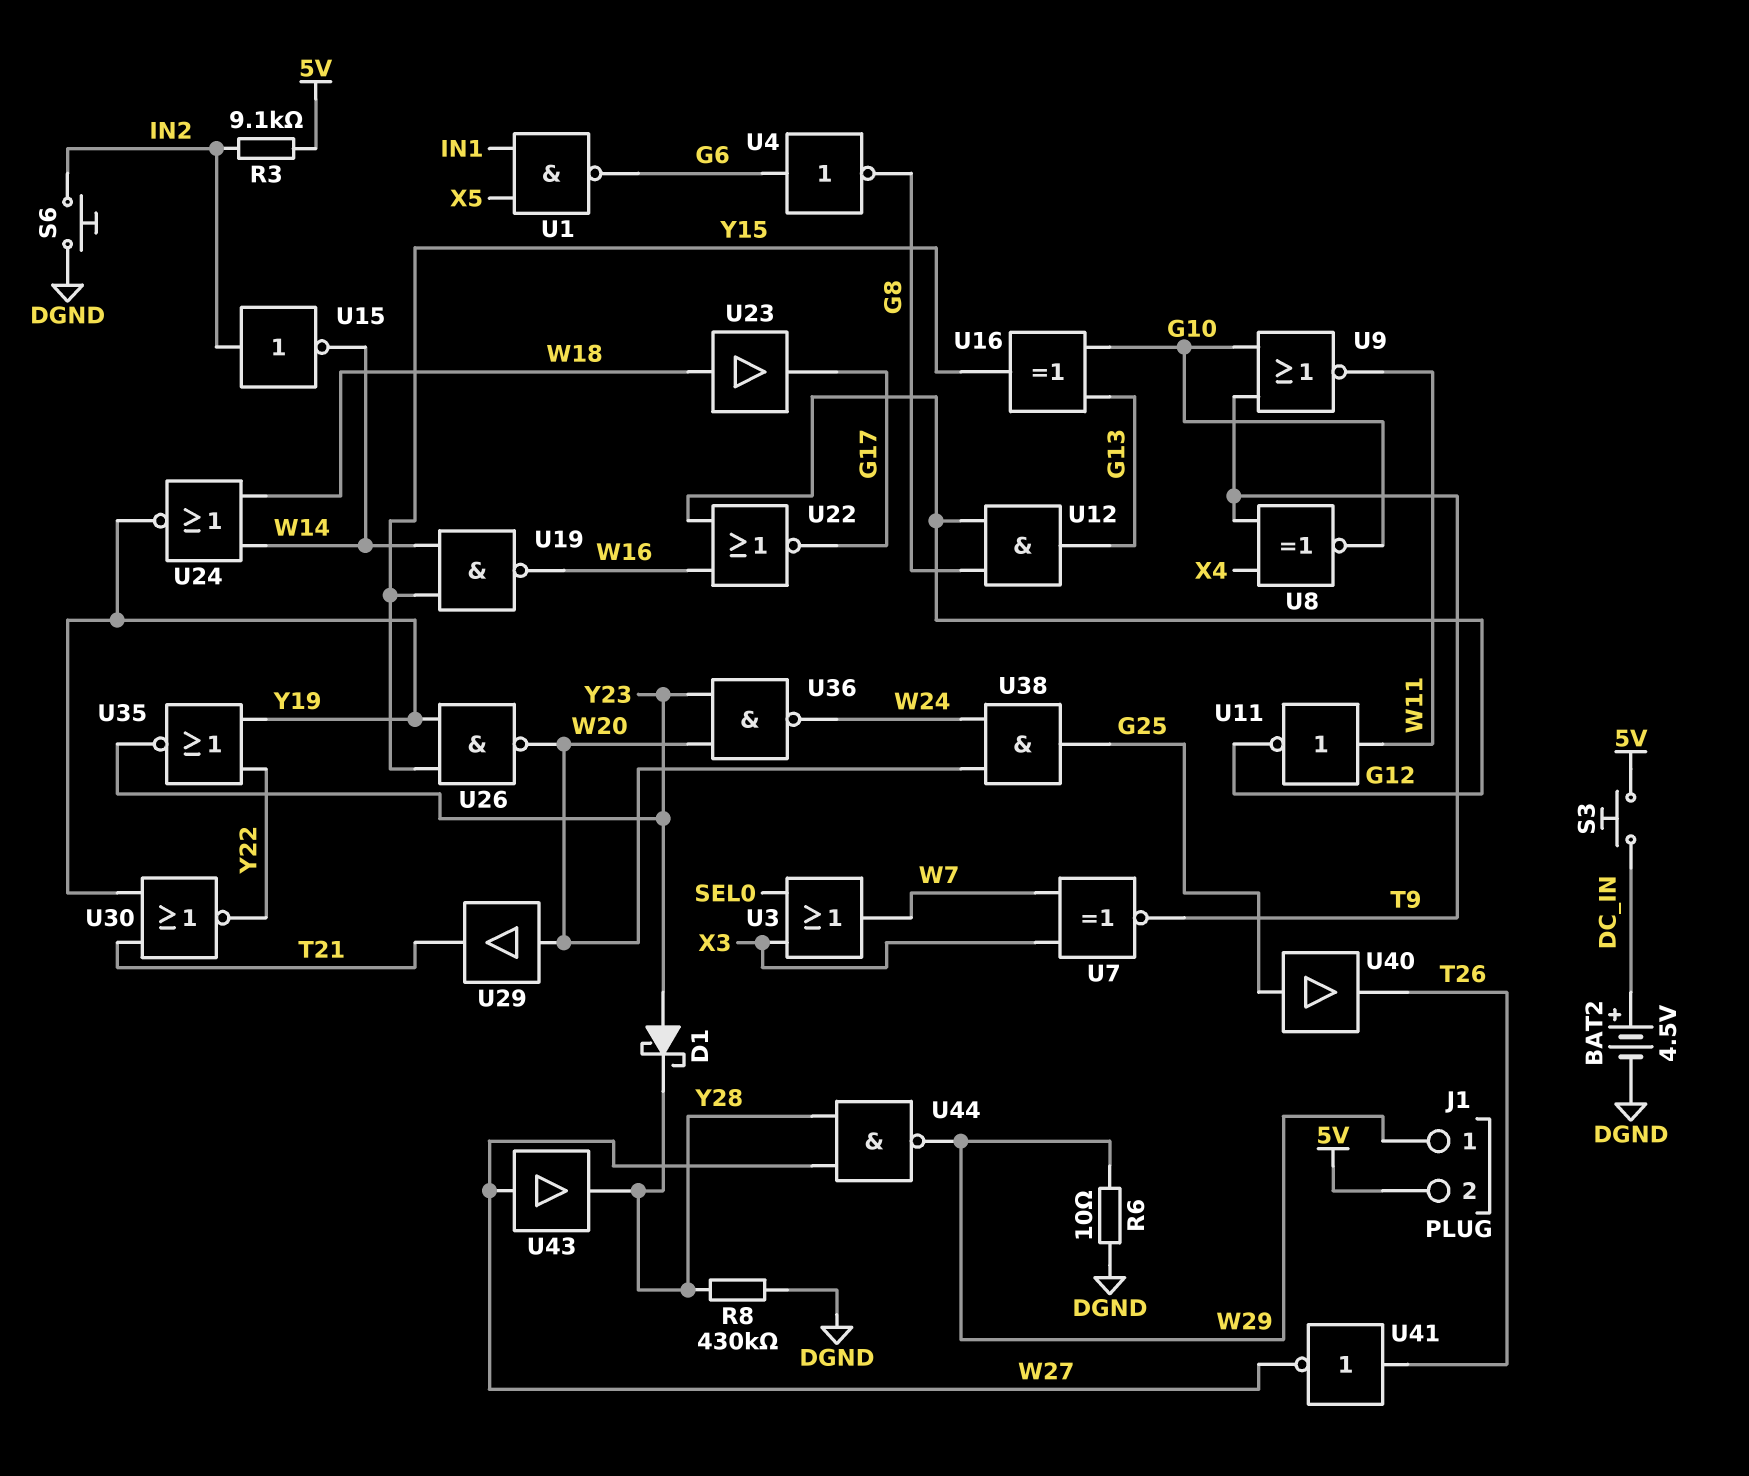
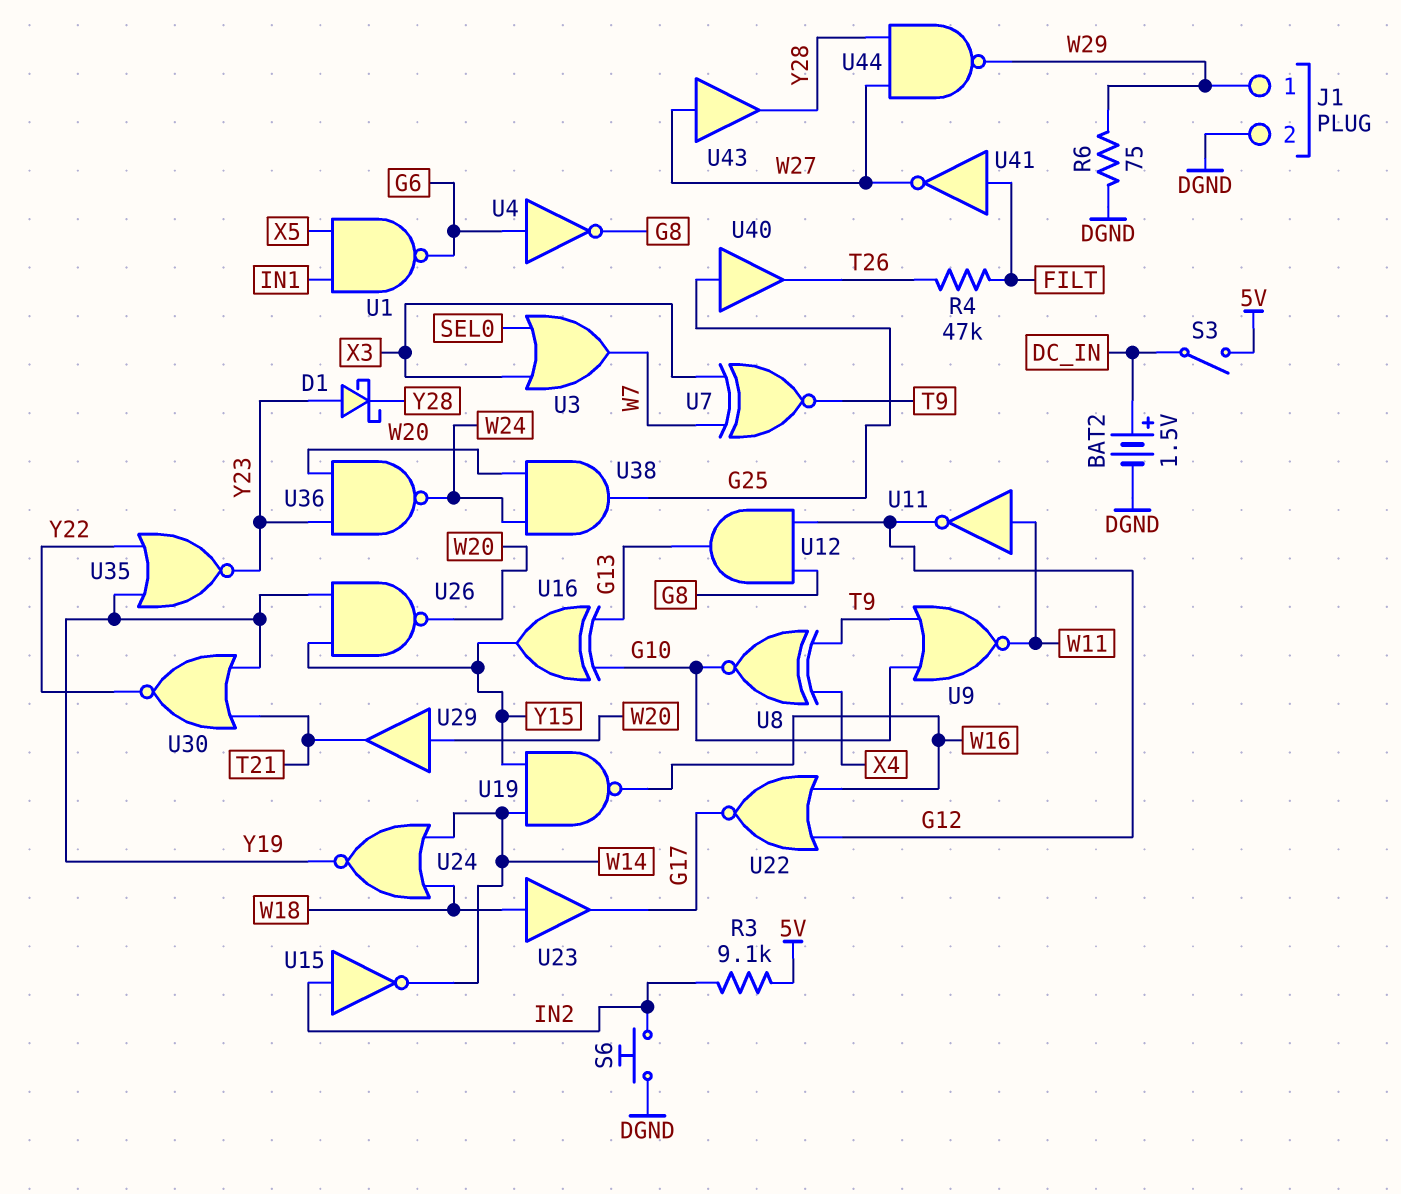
BAT2: 4.5V (plus DC_IN, minus DGND) -> 1.5V (plus DC_IN, minus DGND)
J1 pin 2: 5V -> DGND
R4: none -> 47k (FILT, T26)
R6: 10 (DGND, W29) -> 75 (DGND, W29)
R8: 430k (DGND, Y28) -> none
S3: button (5V, DC_IN) -> switch (5V, DC_IN)
U41: NOT (in T26, out W27) -> NOT (in FILT, out W27)

